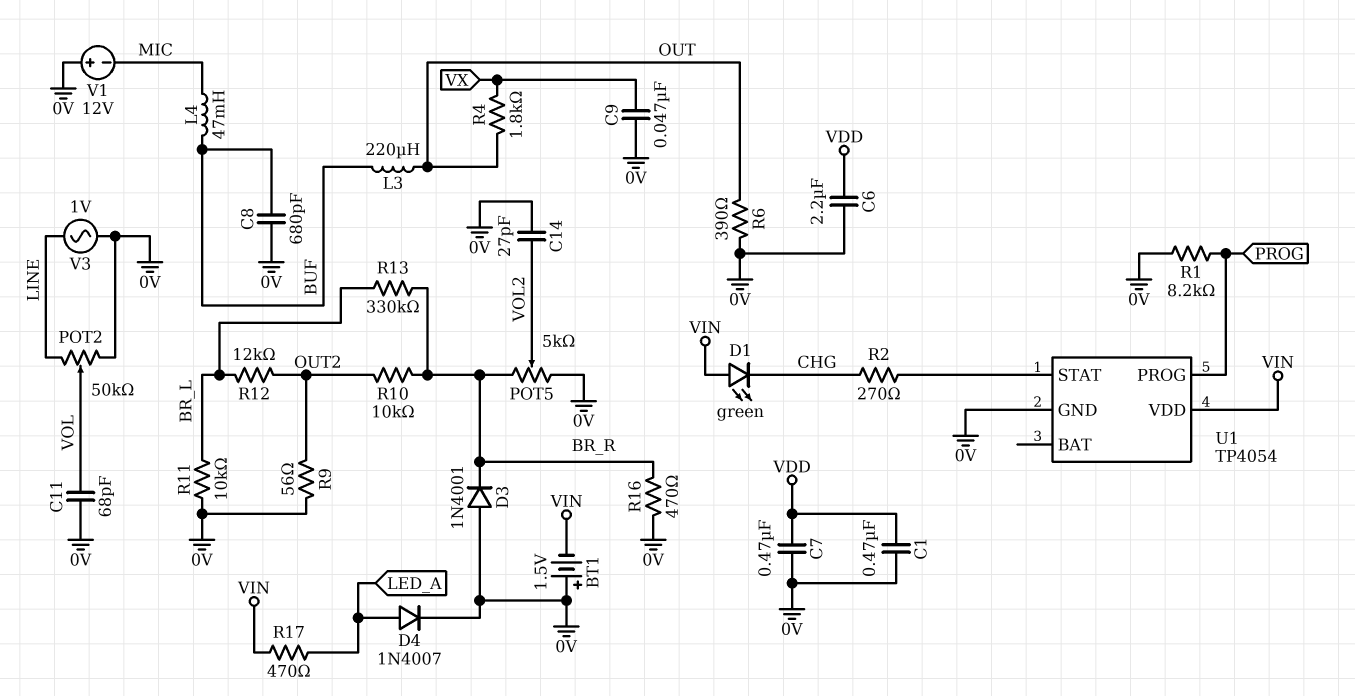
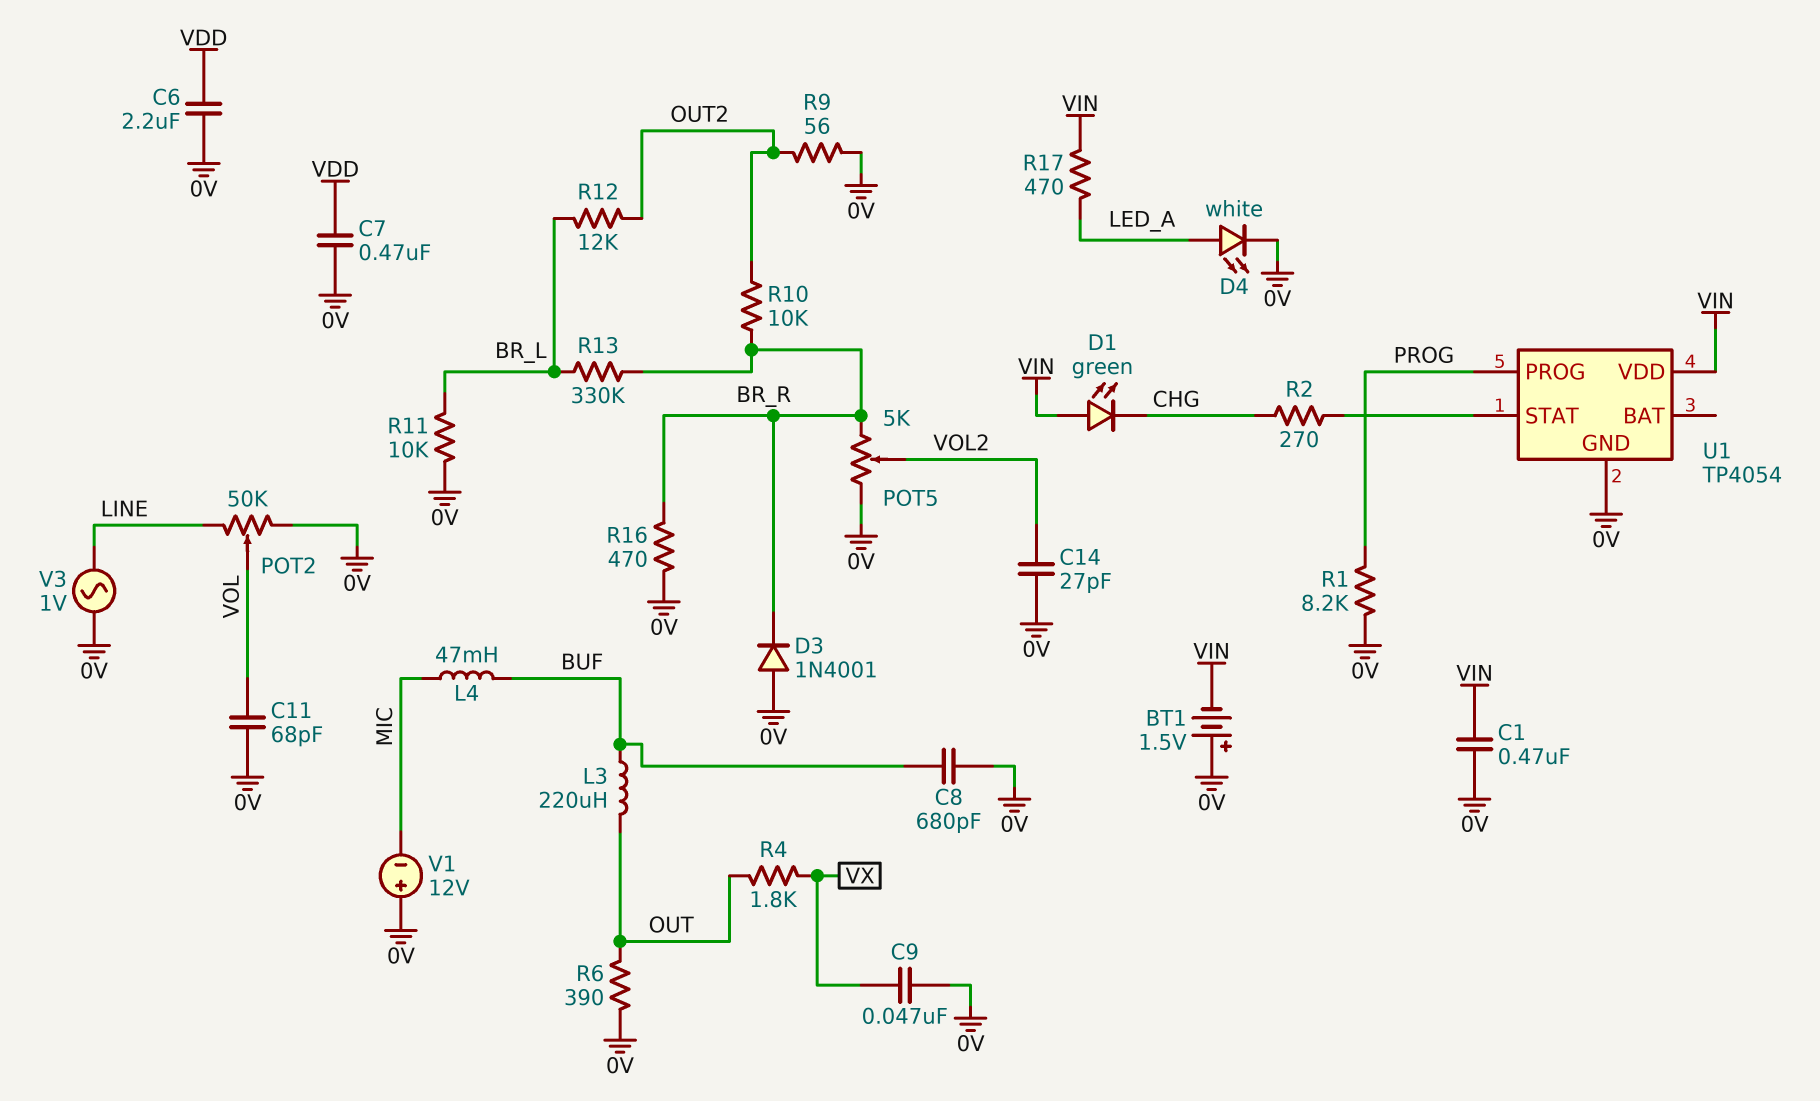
C1: 470nF (0V, VDD) -> 470nF (0V, VIN)
D4: diode 1N4007 (A LED_A, K 0V) -> LED white (A LED_A, K 0V)

